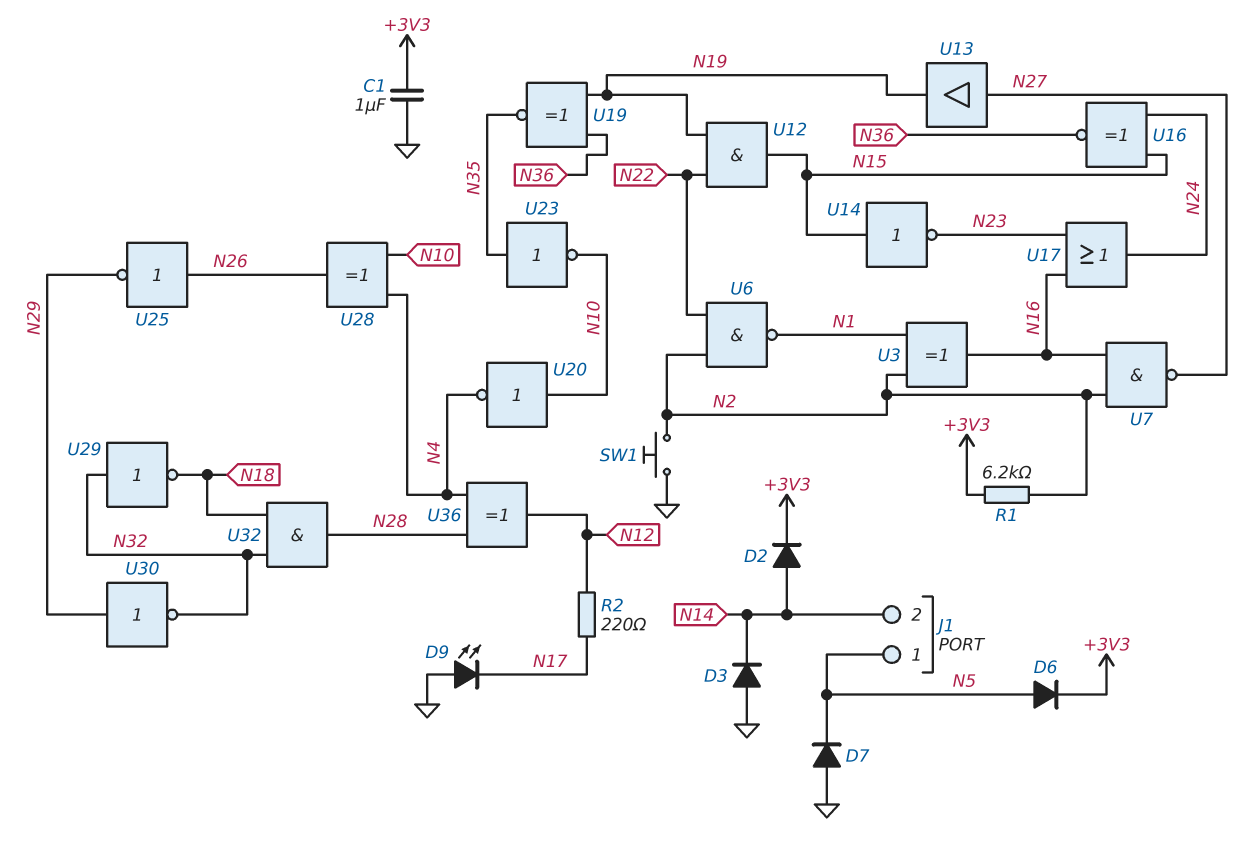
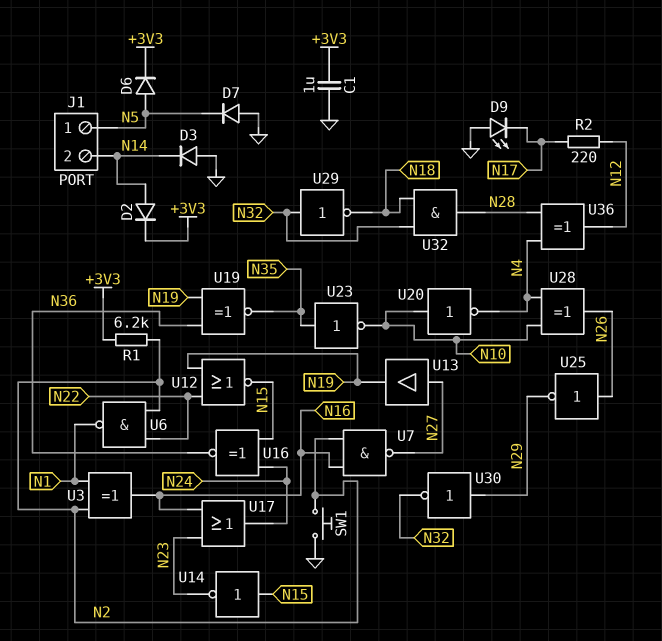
U12: AND (in N19, in N22, out N15) -> NOR (in N19, in N22, out N15)

